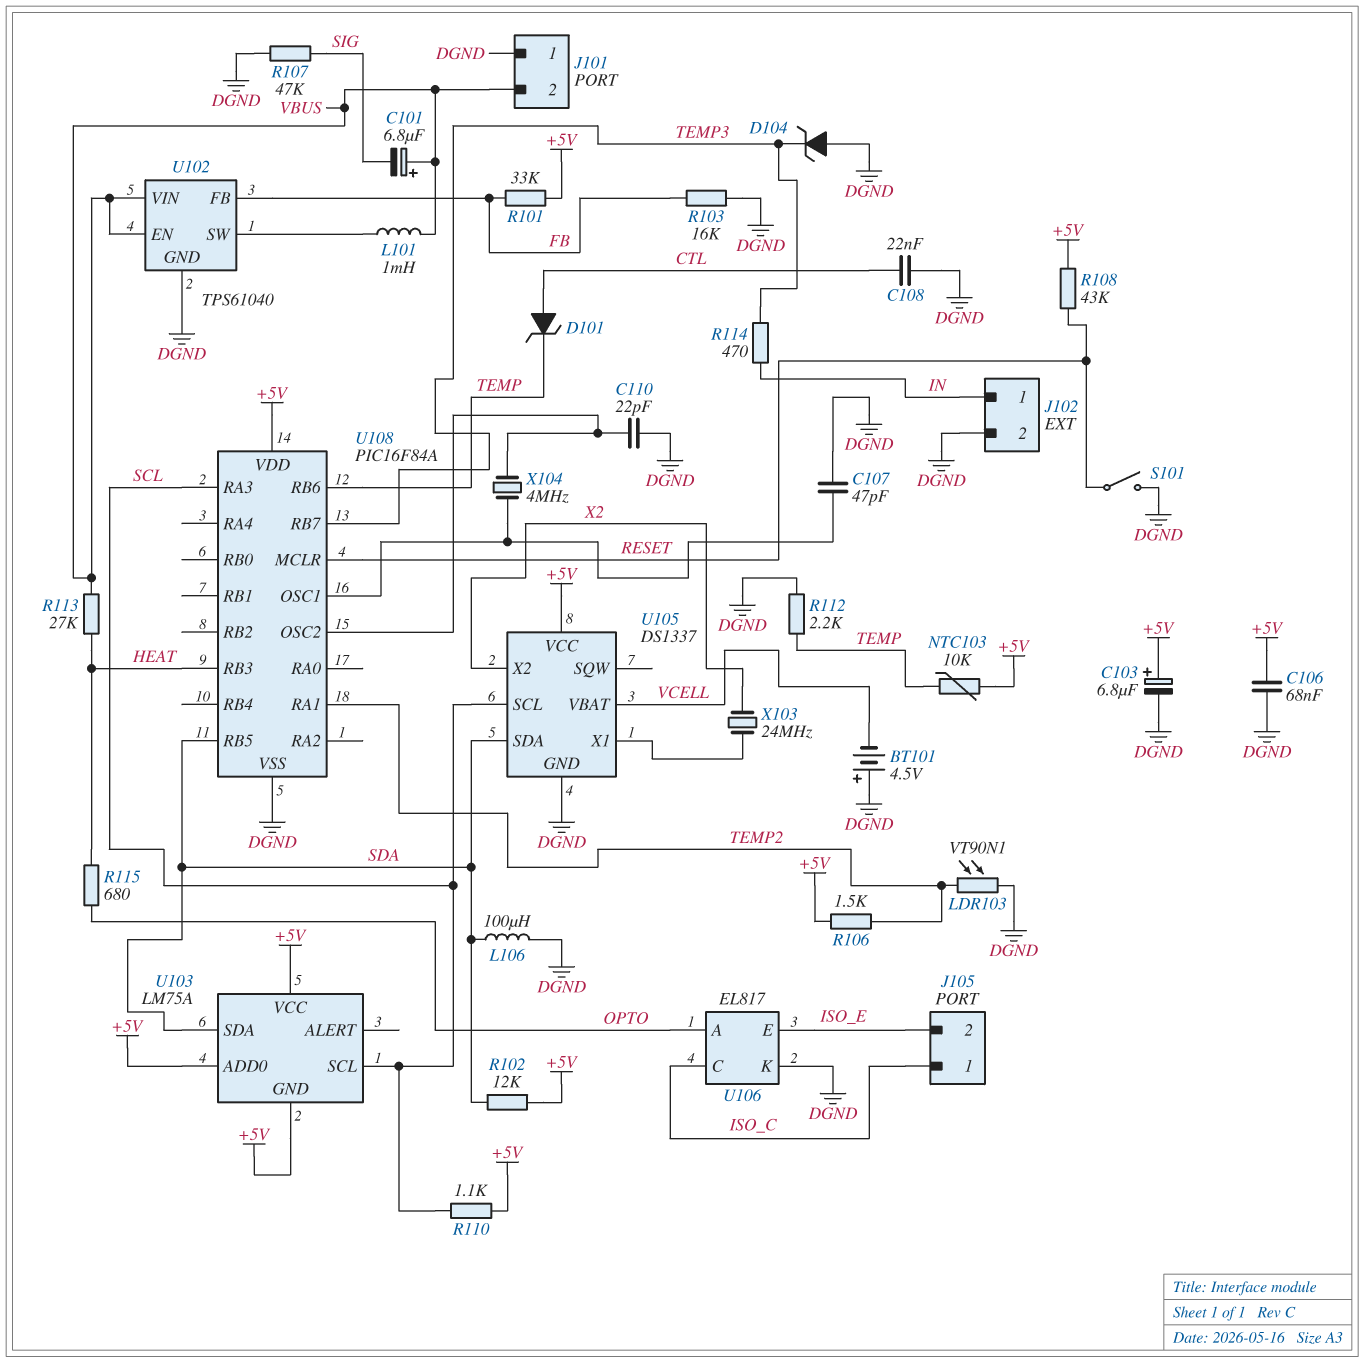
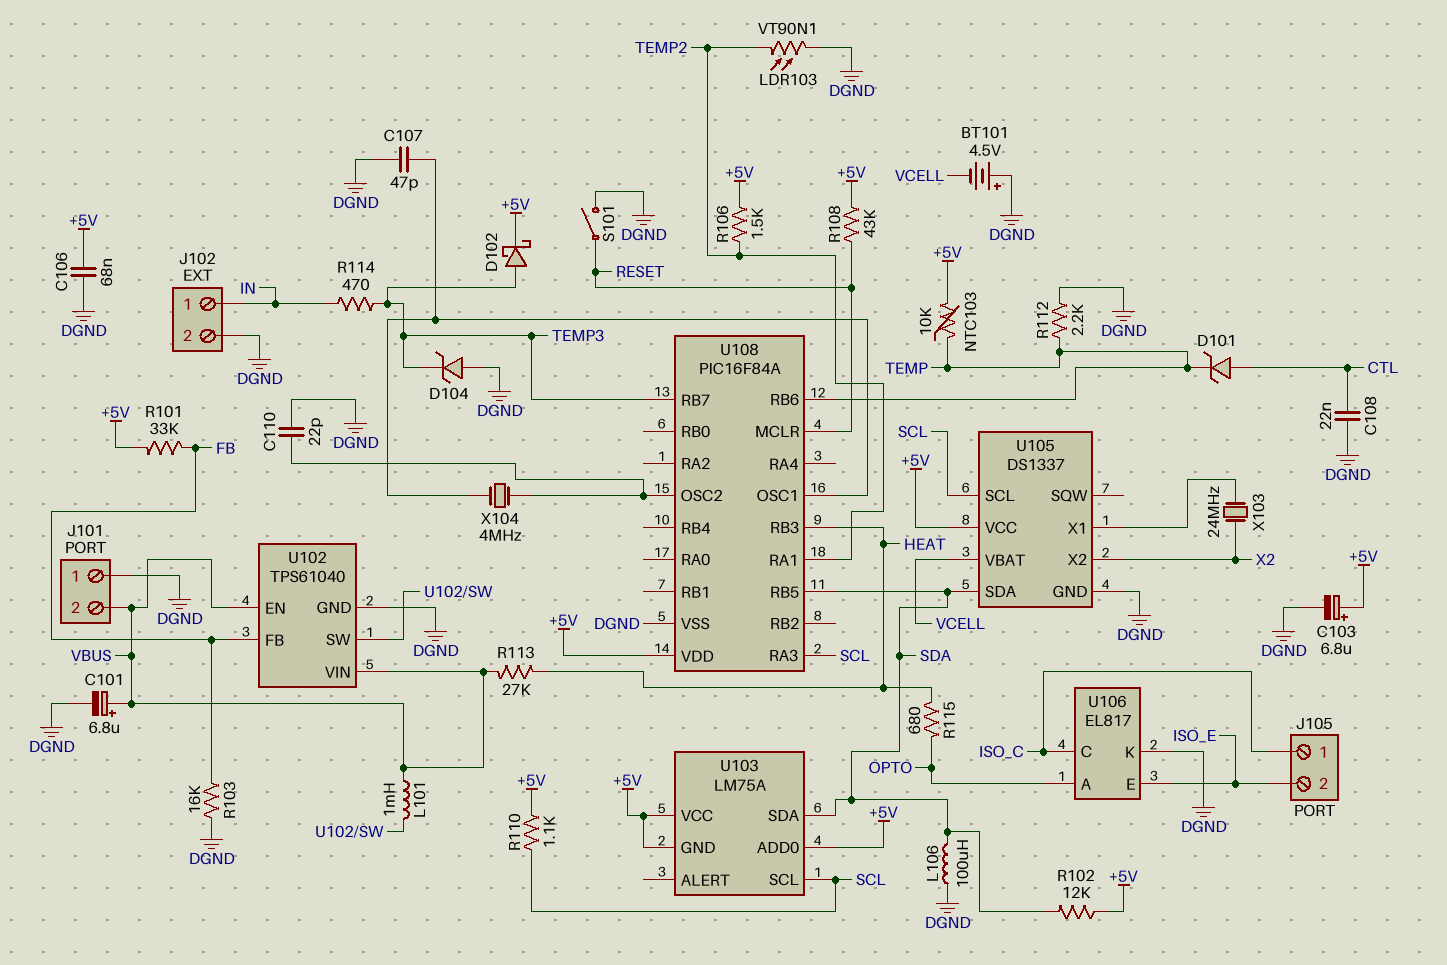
C101: 6.8uF (plus VBUS, minus SIG) -> 6.8uF (plus VBUS, minus DGND)
D102: none -> schottky (A TEMP3, K +5V)
R107: 47k (DGND, SIG) -> none

